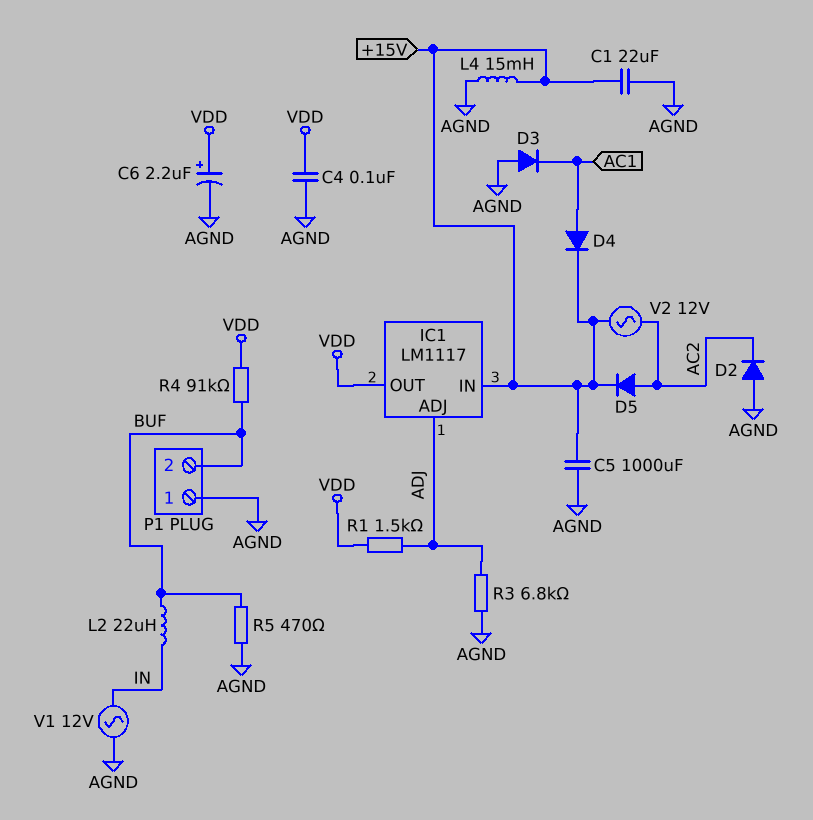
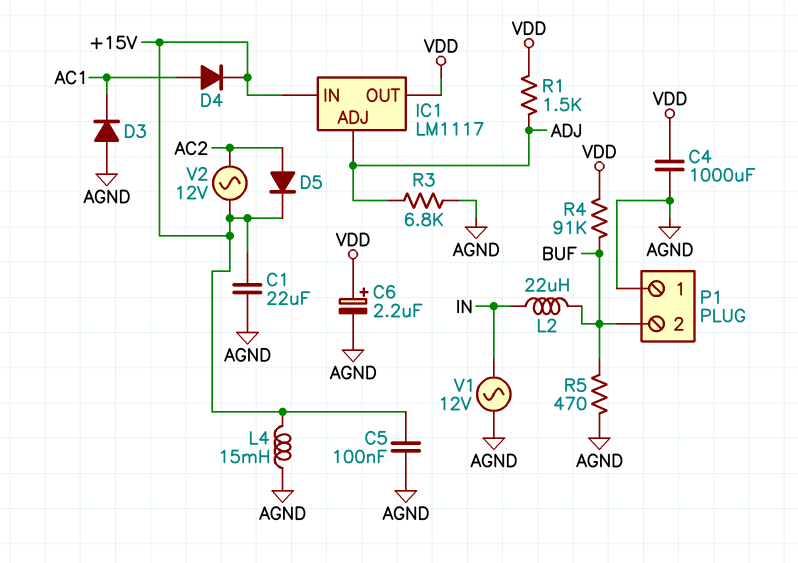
C4: 100nF (AGND, VDD) -> 1000uF (AGND, VDD)
C5: 1000uF (+15V, AGND) -> 100nF (+15V, AGND)
D2: diode (A AGND, K AC2) -> none

